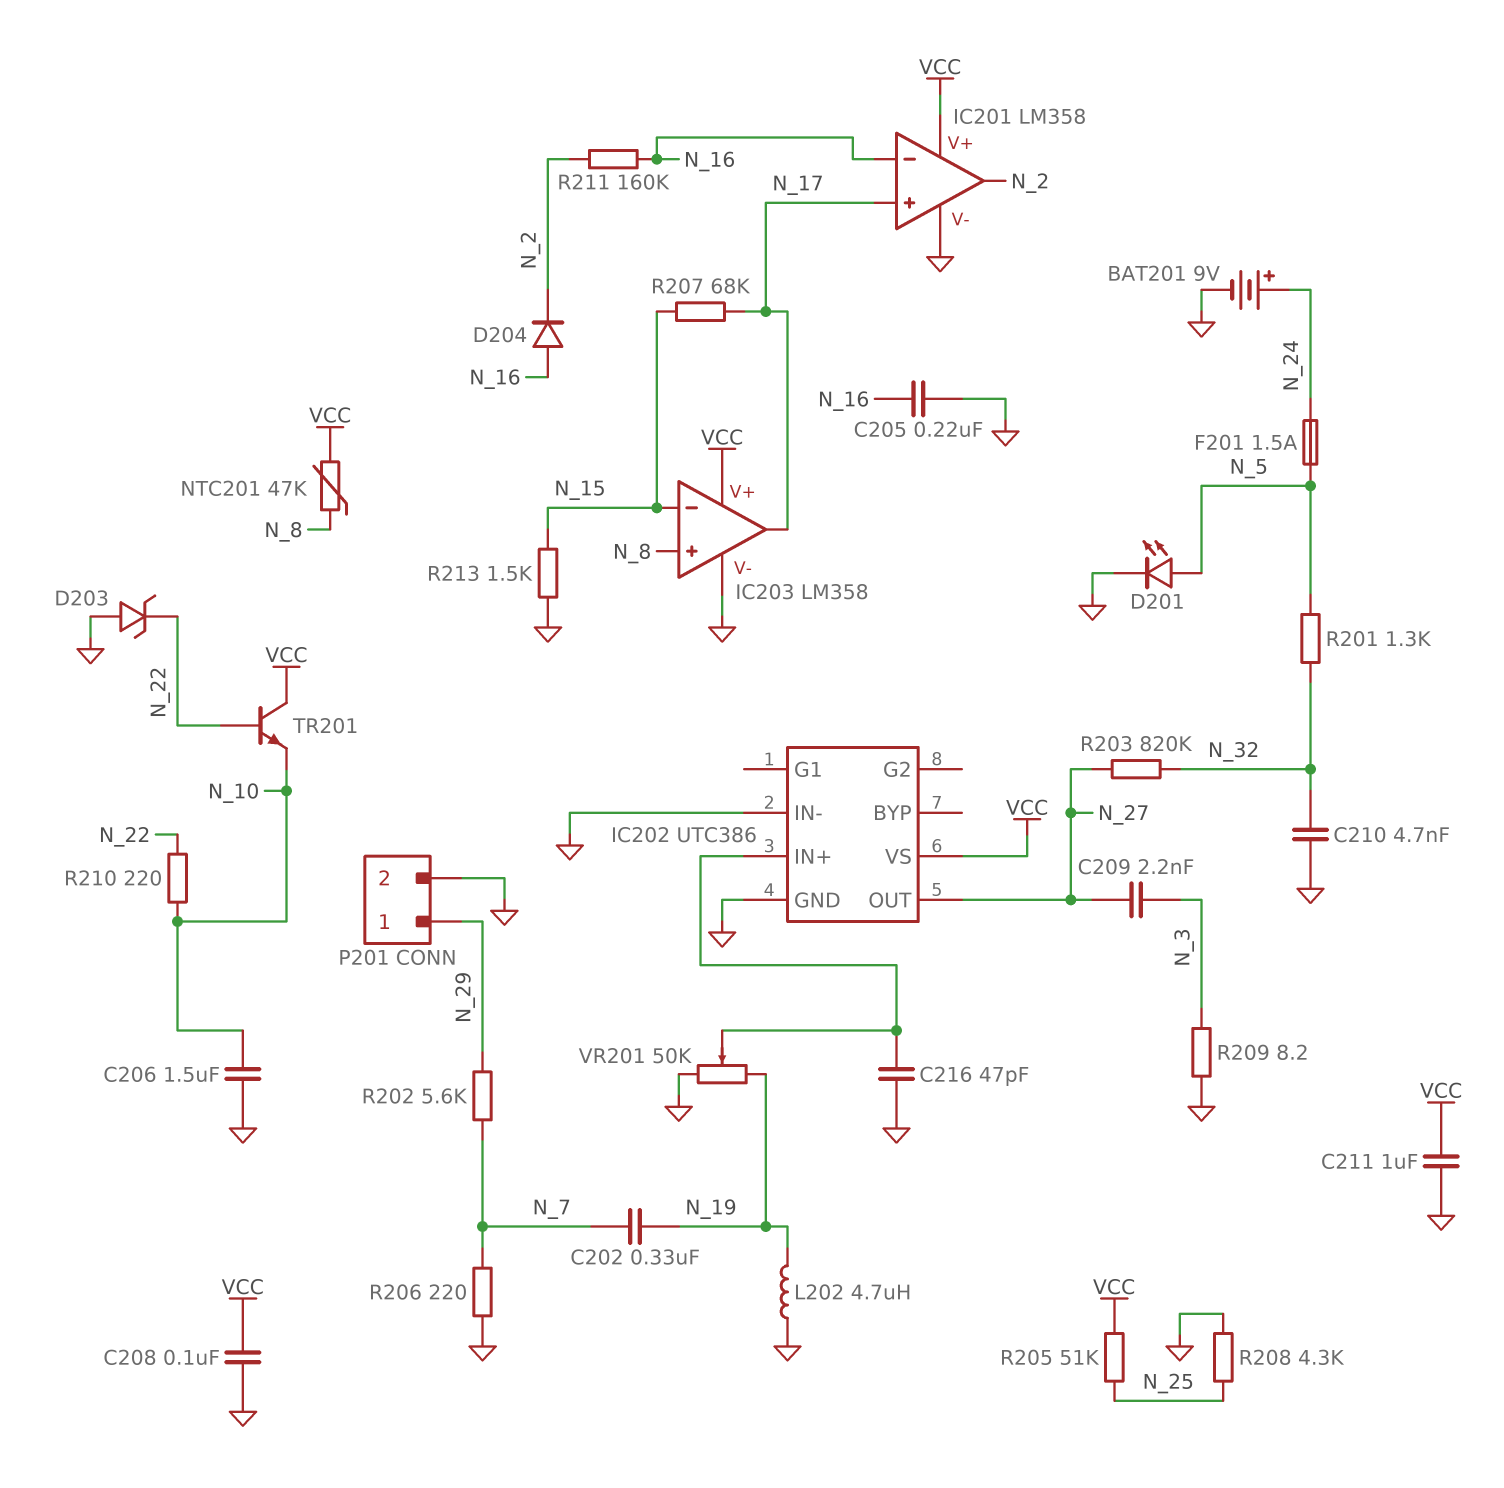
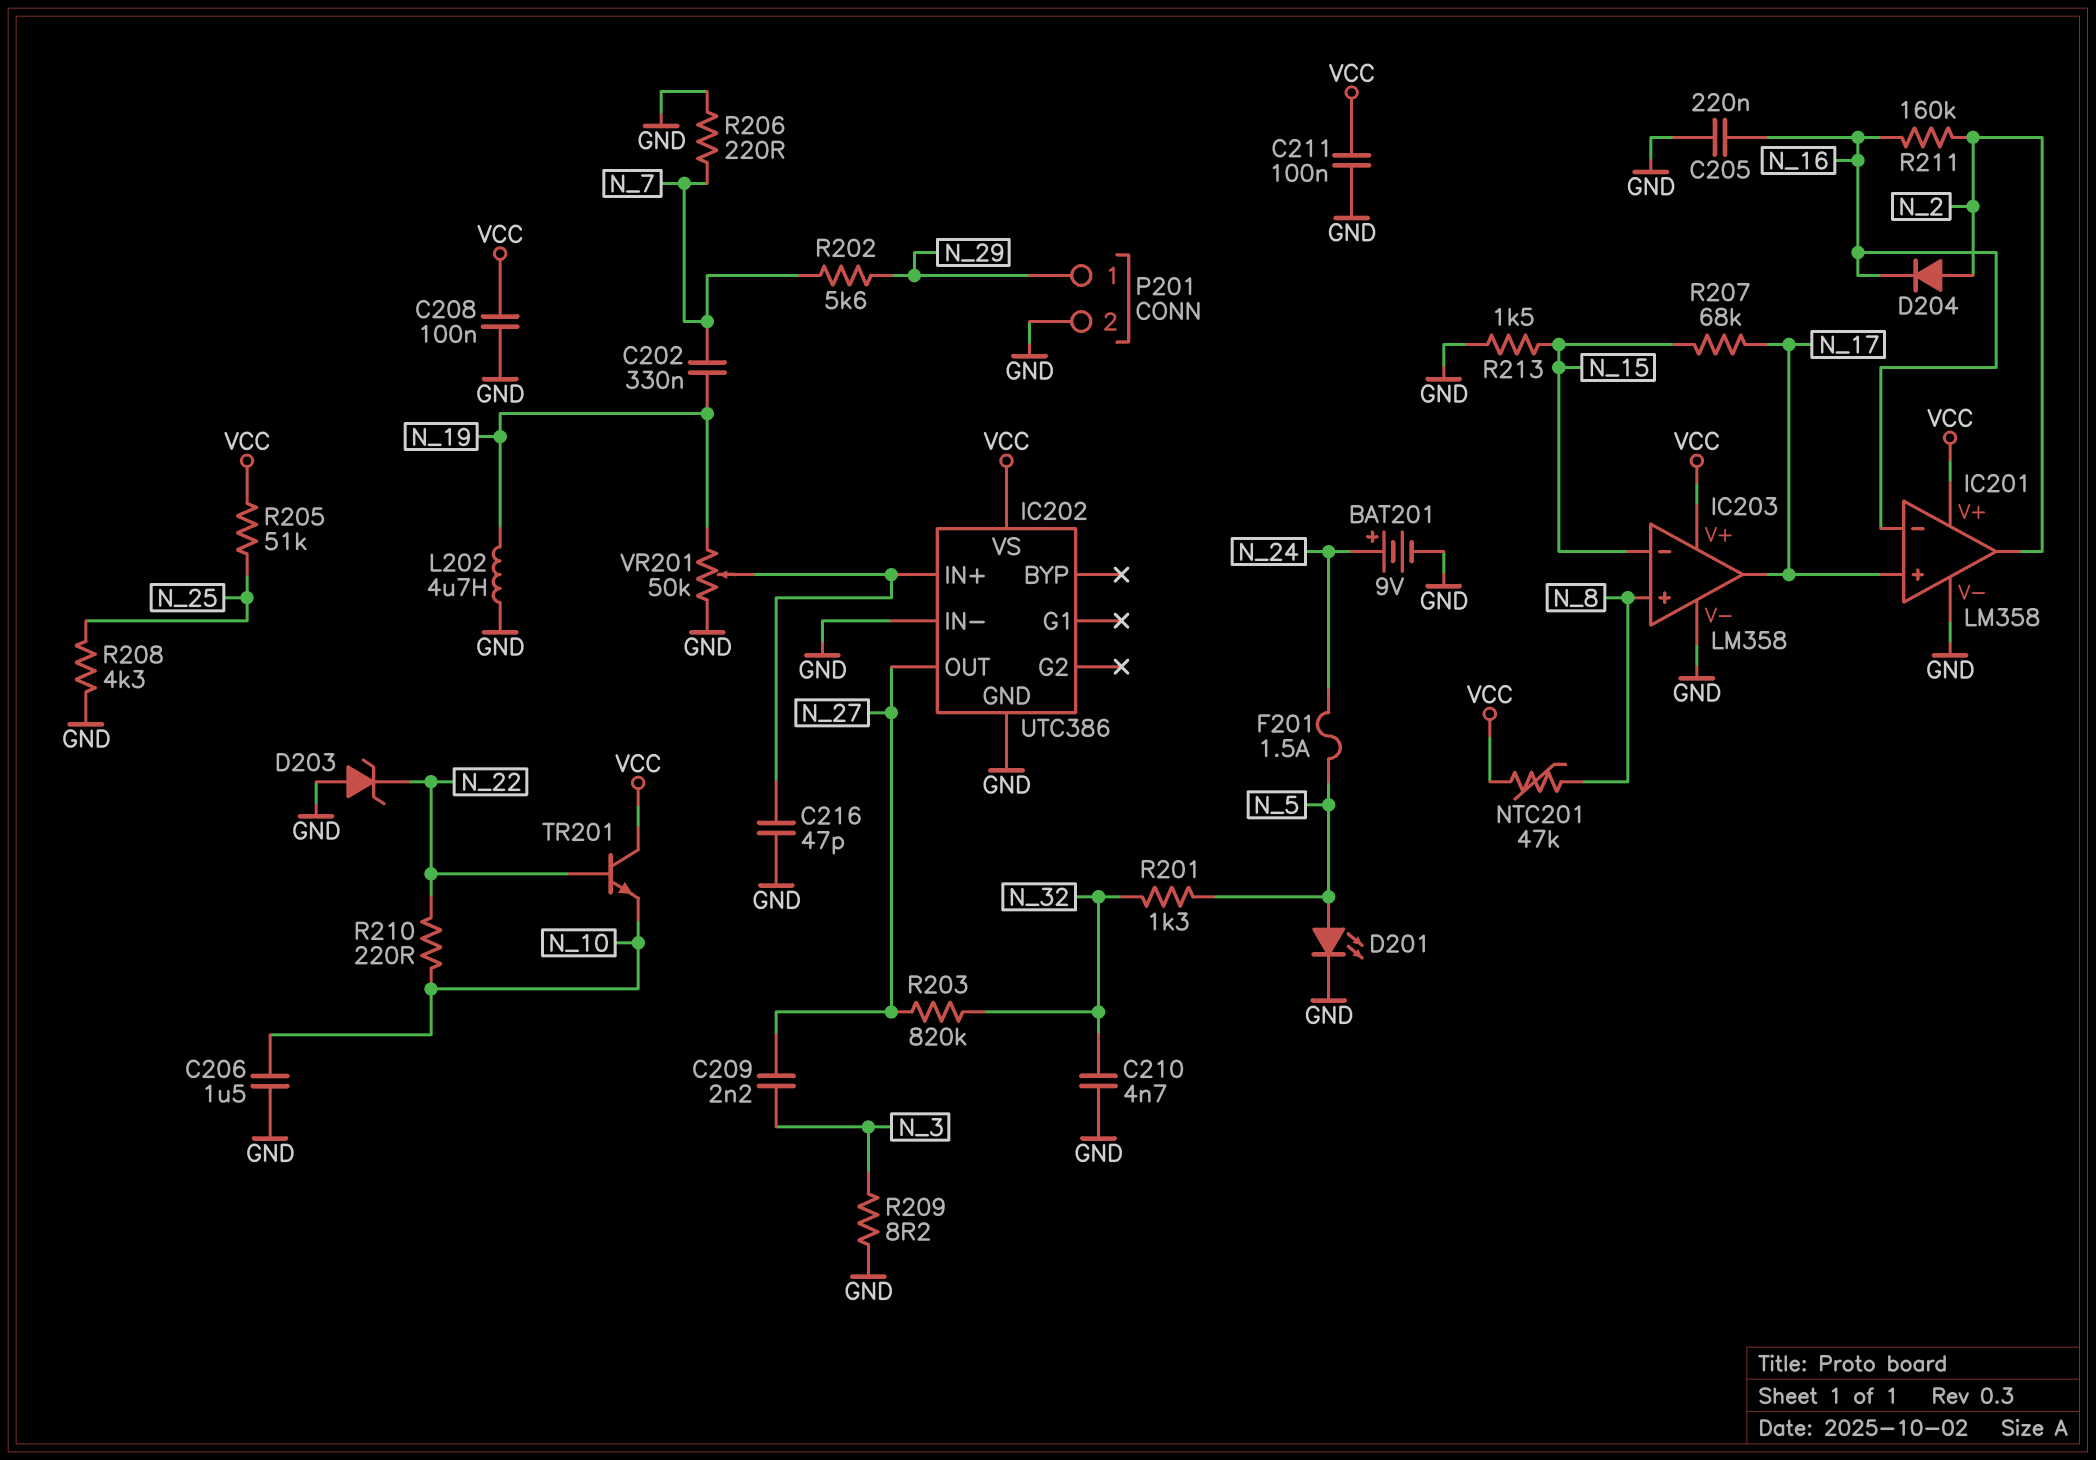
C211: 1uF (GND, VCC) -> 100nF (GND, VCC)
D204: diode (A N_16, K N_2) -> diode (A N_2, K N_16)

